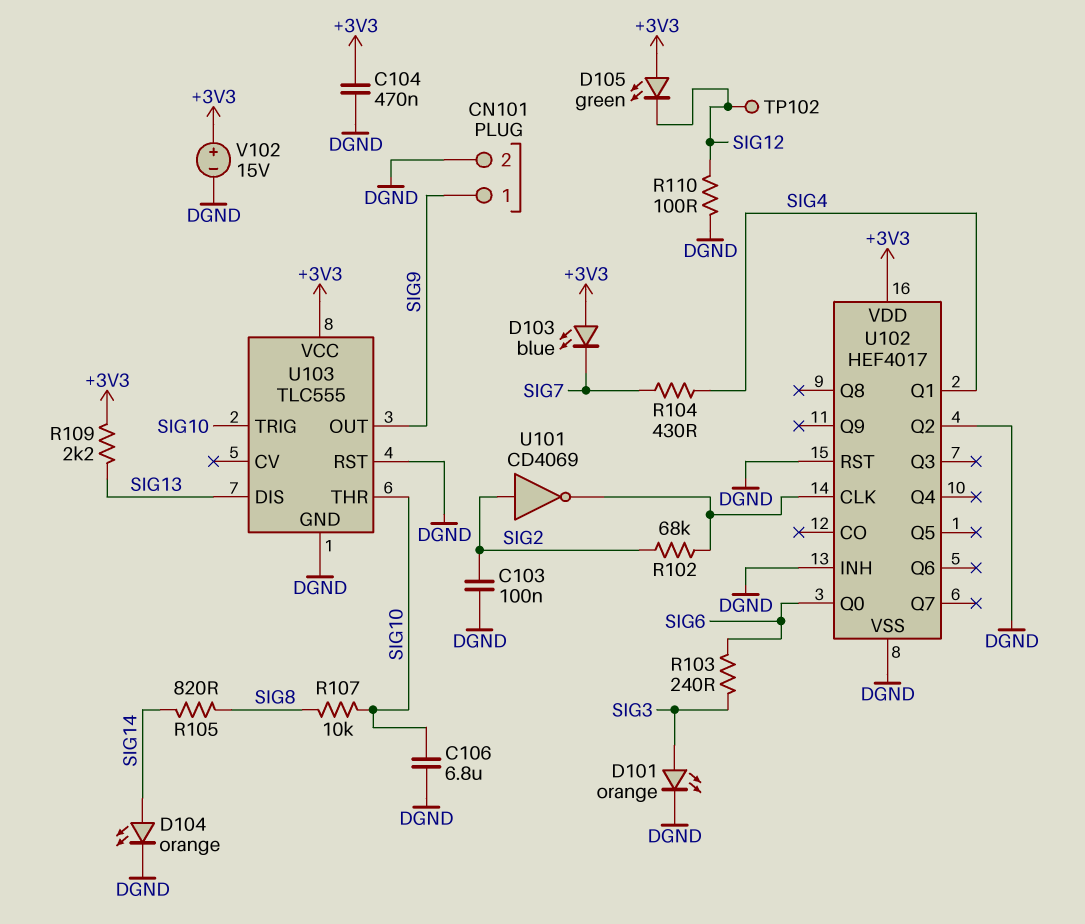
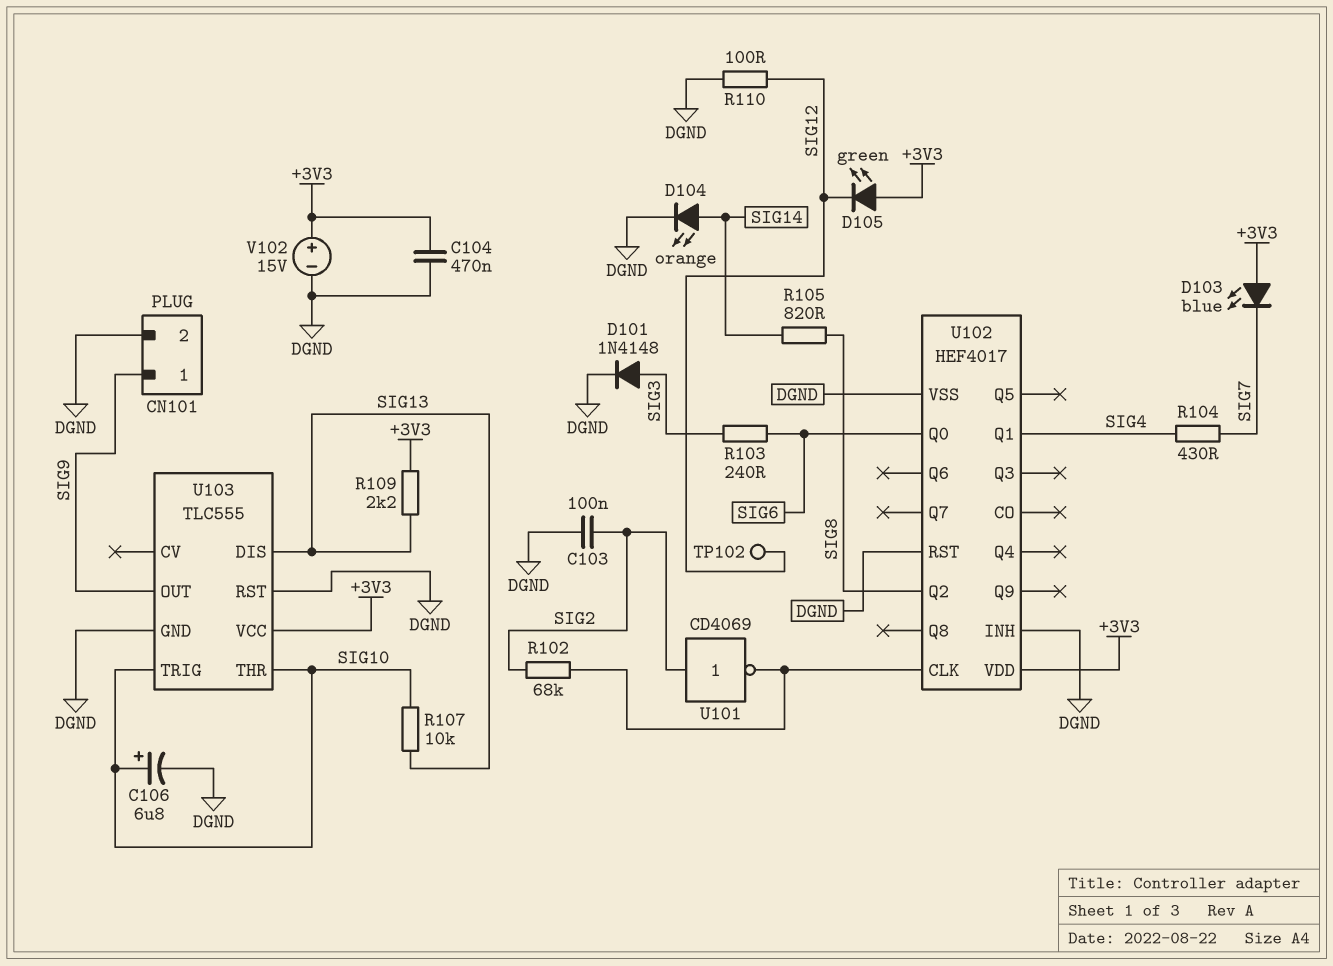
C106: 6.8uF (DGND, SIG10) -> 6.8uF (plus SIG10, minus DGND)
D101: LED orange (A SIG3, K DGND) -> diode 1N4148 (A SIG3, K DGND)
R107: 10k (SIG8, SIG10) -> 10k (SIG10, SIG13)
U102 pin Q2: DGND -> SIG8

